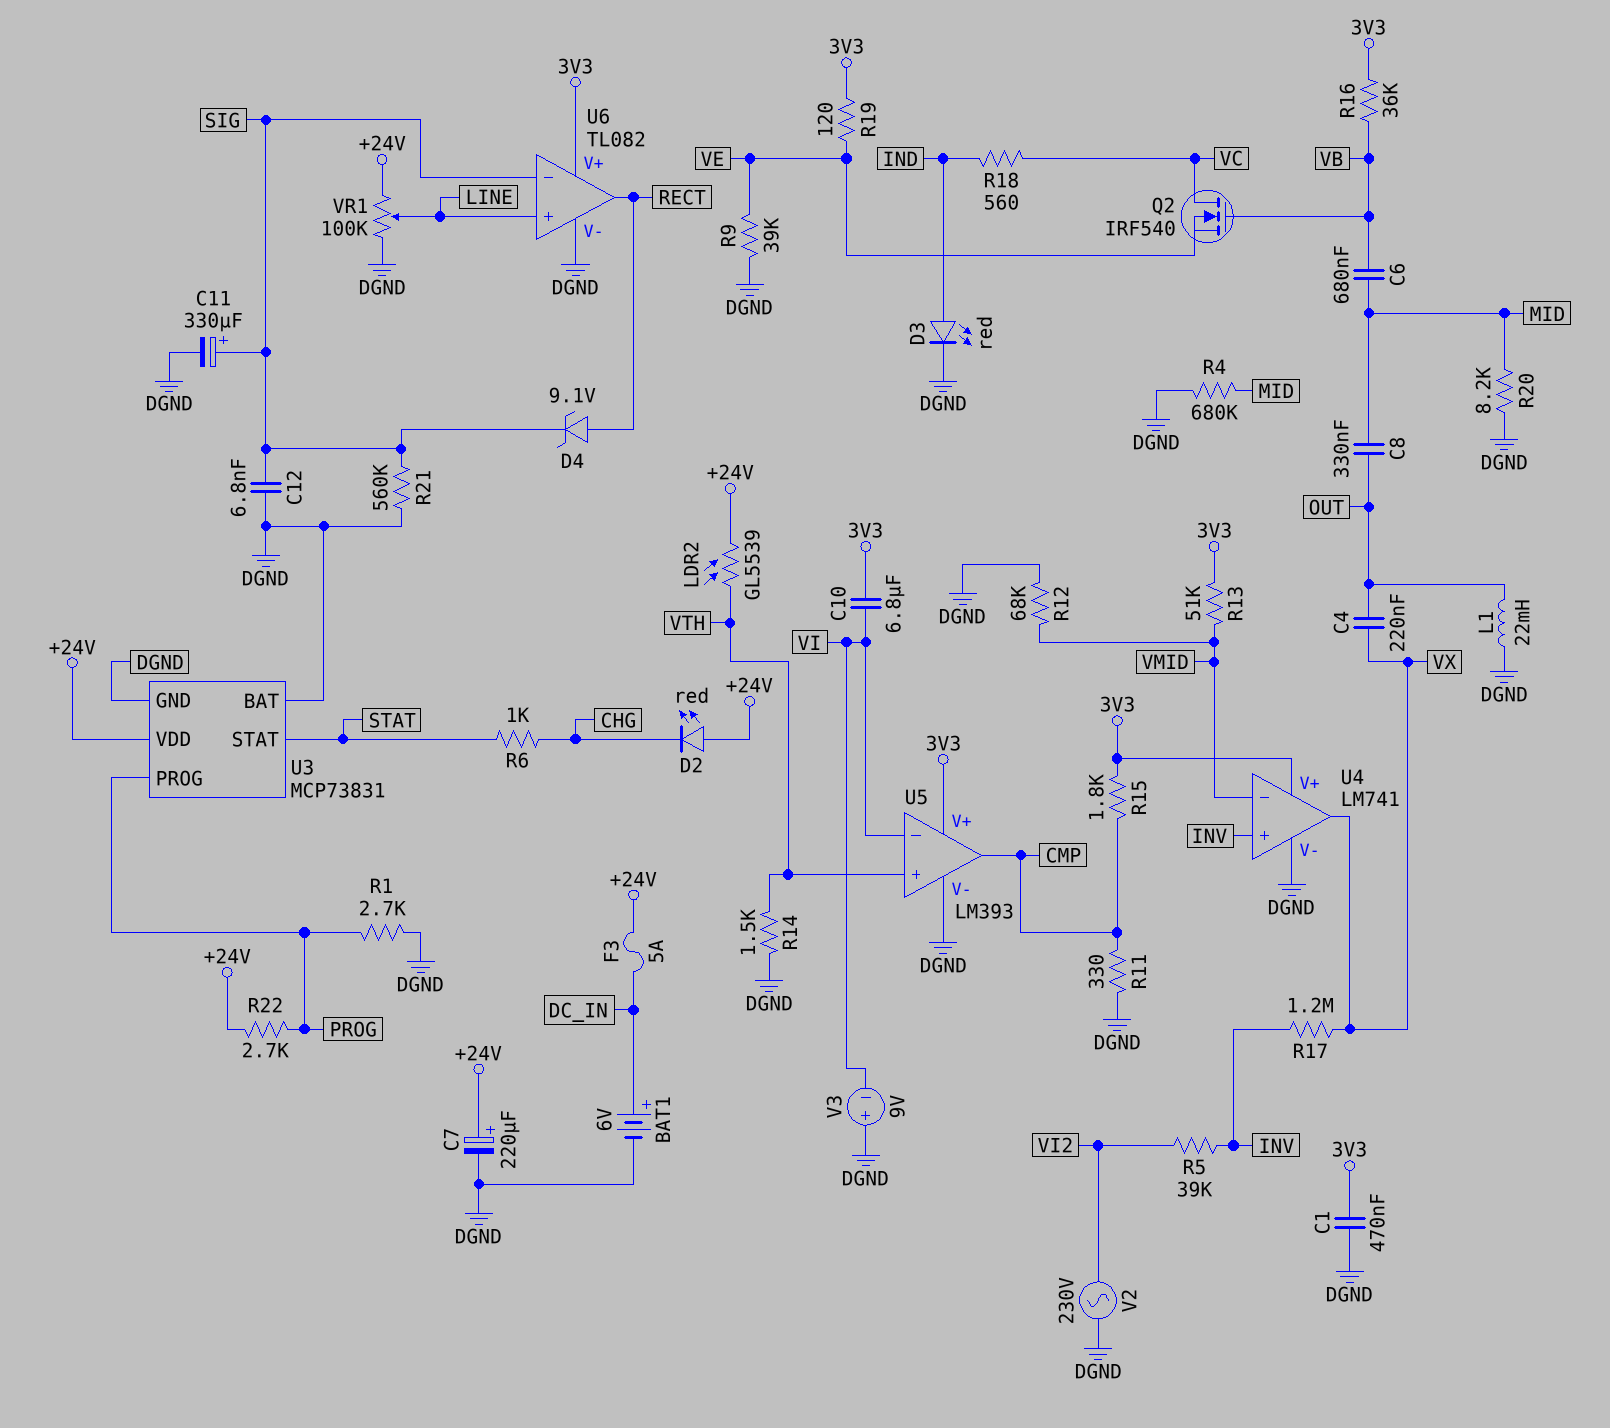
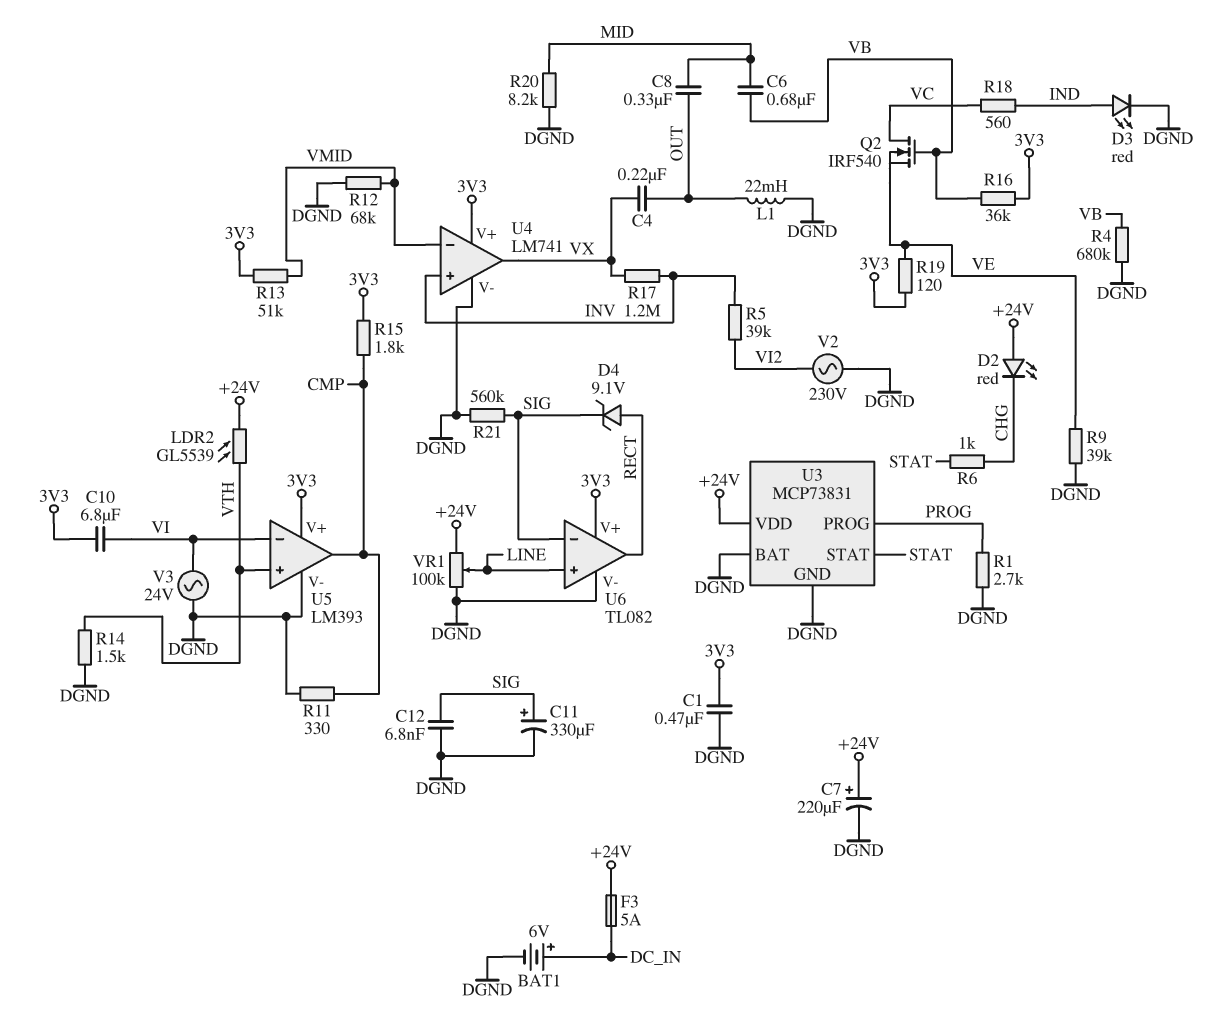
R4: 680k (DGND, MID) -> 680k (DGND, VB)
R22: 2.7k (+24V, PROG) -> none
V3: 9V (plus DGND, minus VI) -> AC 24V (DGND, VI)

